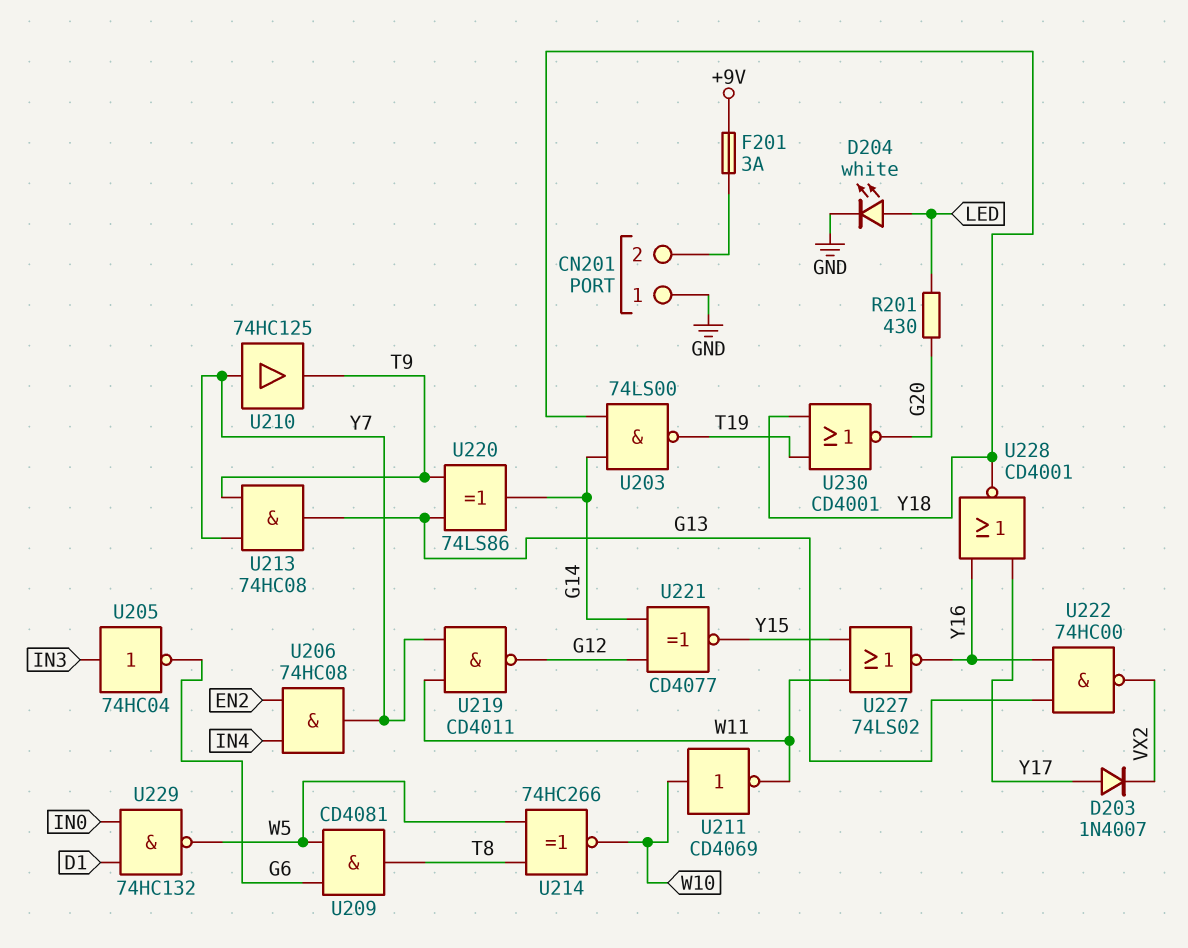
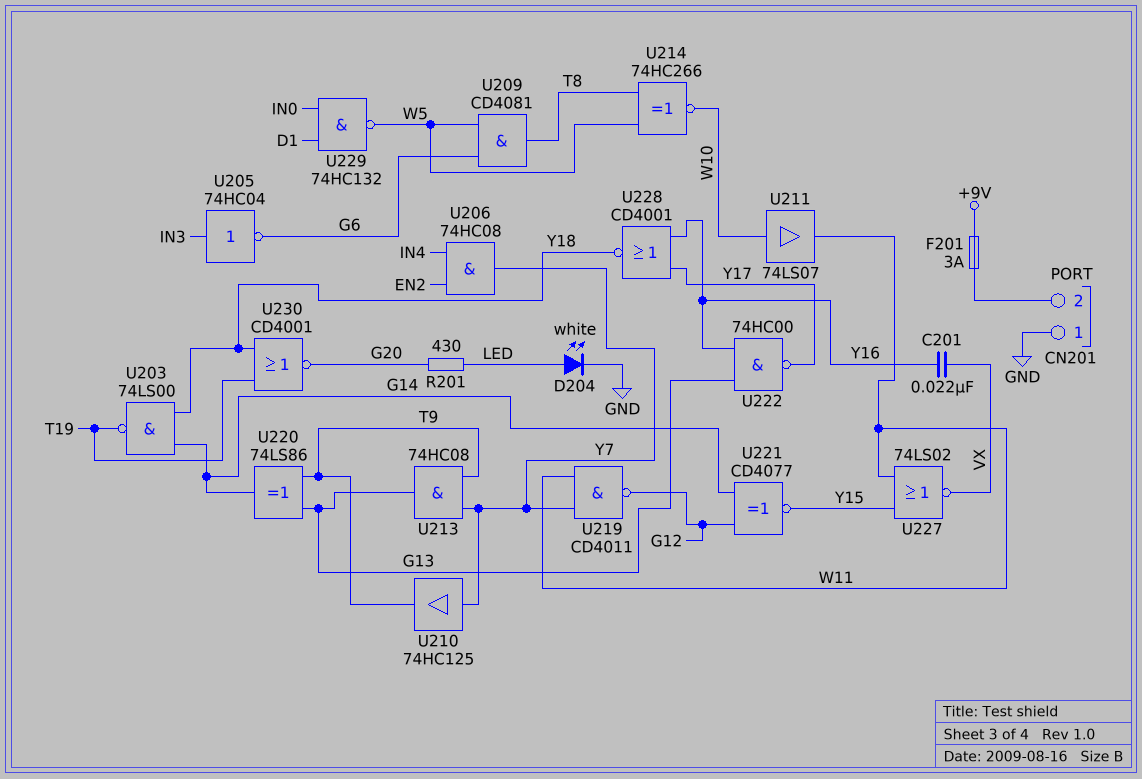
C201: none -> 22nF (VX, Y16)
D203: diode 1N4007 (A Y17, K VX2) -> none
U211: NOT CD4069 (in W10, out W11) -> buffer 74LS07 (in W10, out W11)
U222: NAND 74HC00 (in G13, in Y16, out VX2) -> NAND 74HC00 (in G13, in Y16, out Y17)
U227: NOR 74LS02 (in W11, in Y15, out Y16) -> NOR 74LS02 (in W11, in Y15, out VX)

